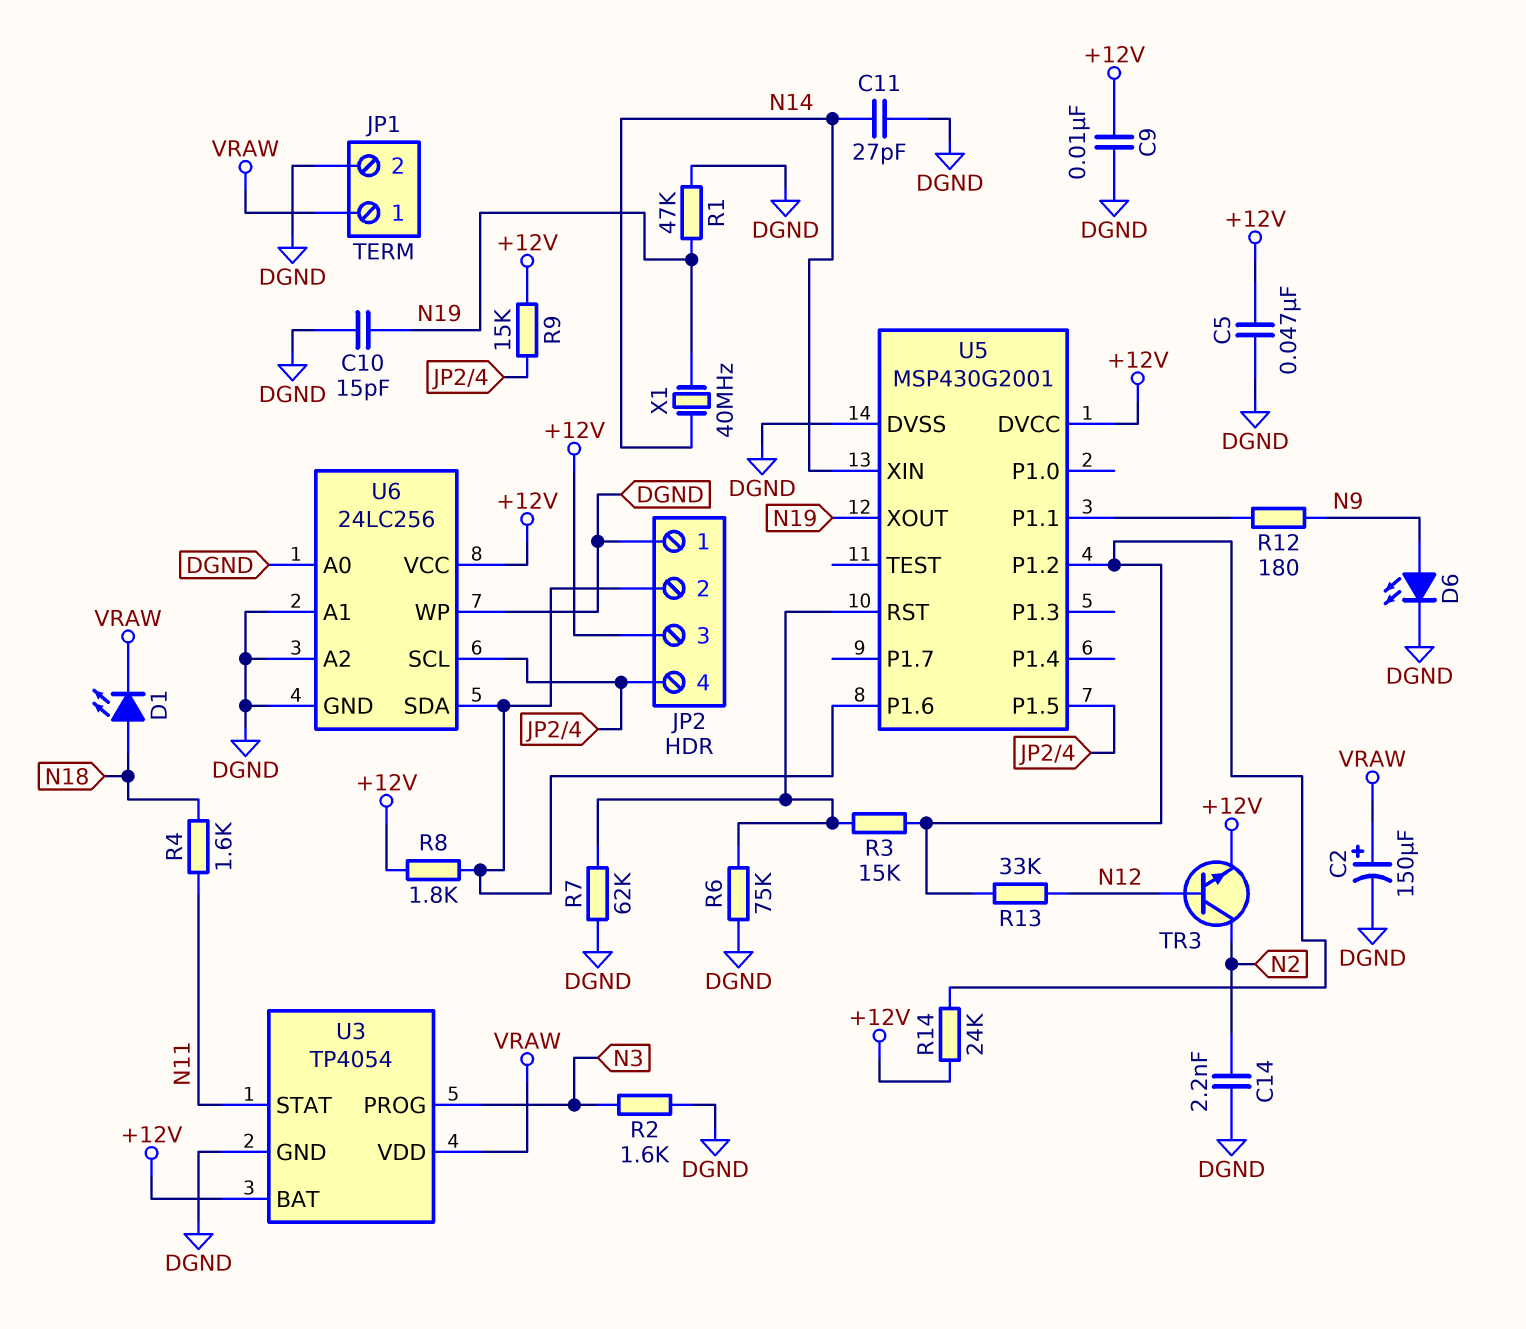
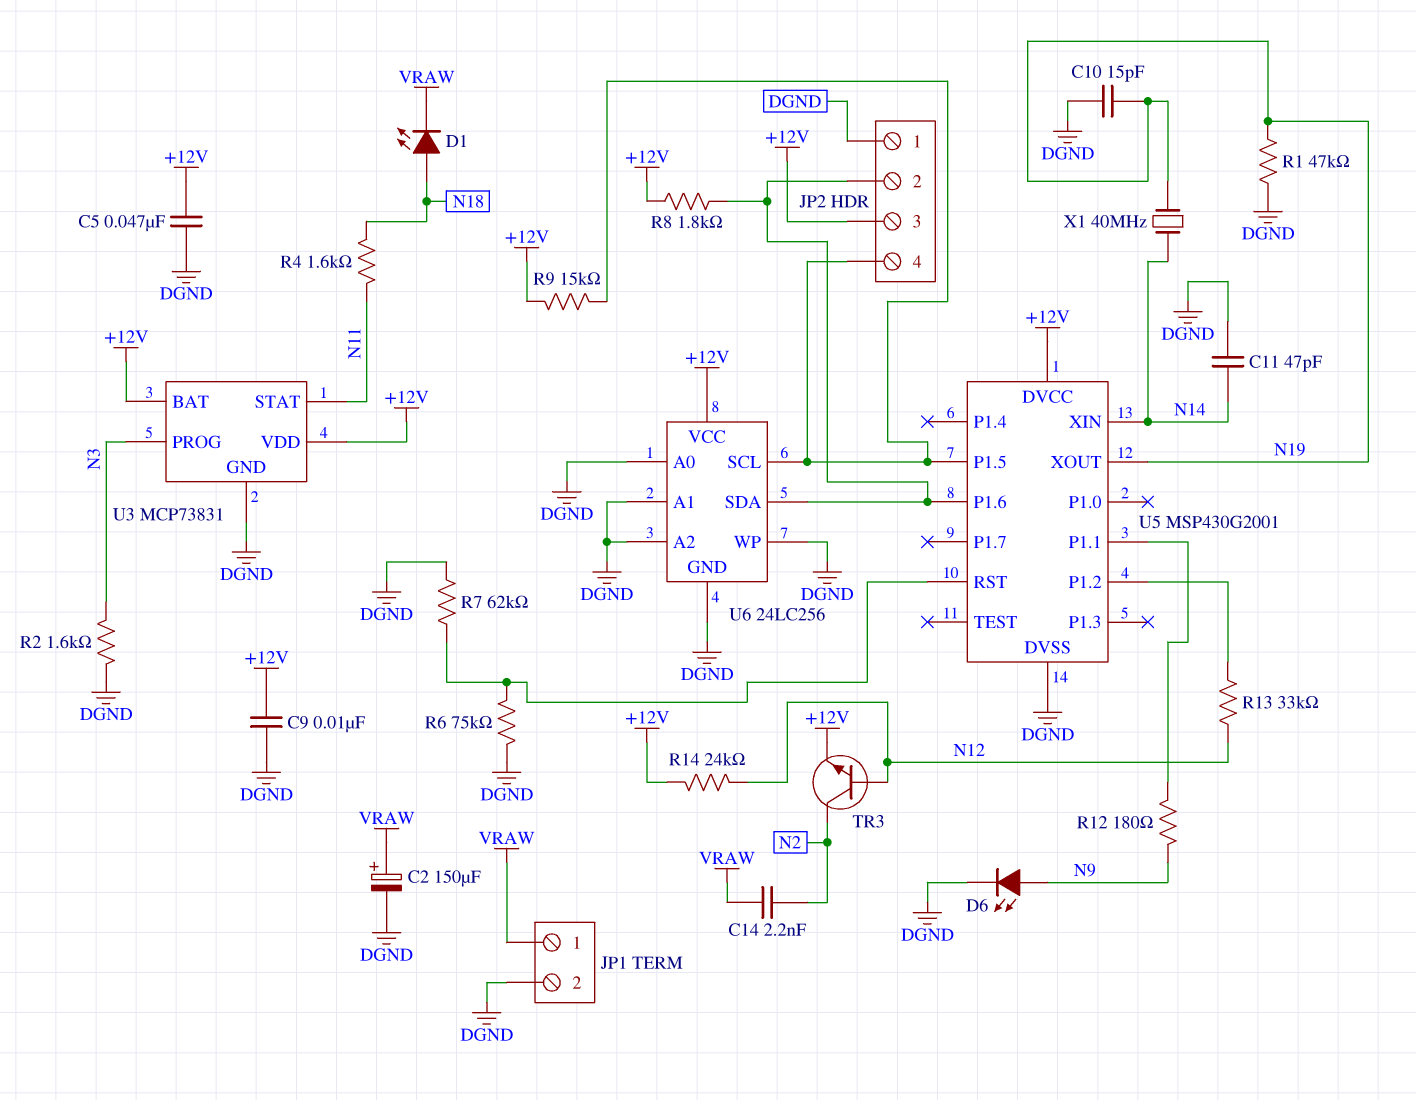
C11: 27pF (DGND, N14) -> 47pF (DGND, N14)
C14: 2.2nF (DGND, N2) -> 2.2nF (N2, VRAW)
R3: 15k (U5/P1.2, U5/RST) -> none
R14: 24k (+12V, U5/P1.2) -> 24k (+12V, N12)
U3: TP4054 -> MCP73831
U3 pin VDD: VRAW -> +12V

